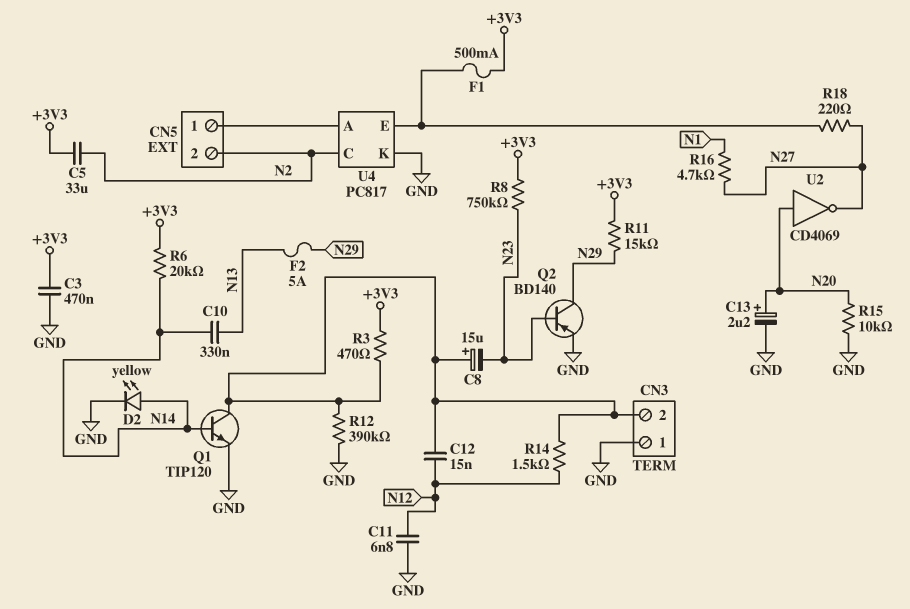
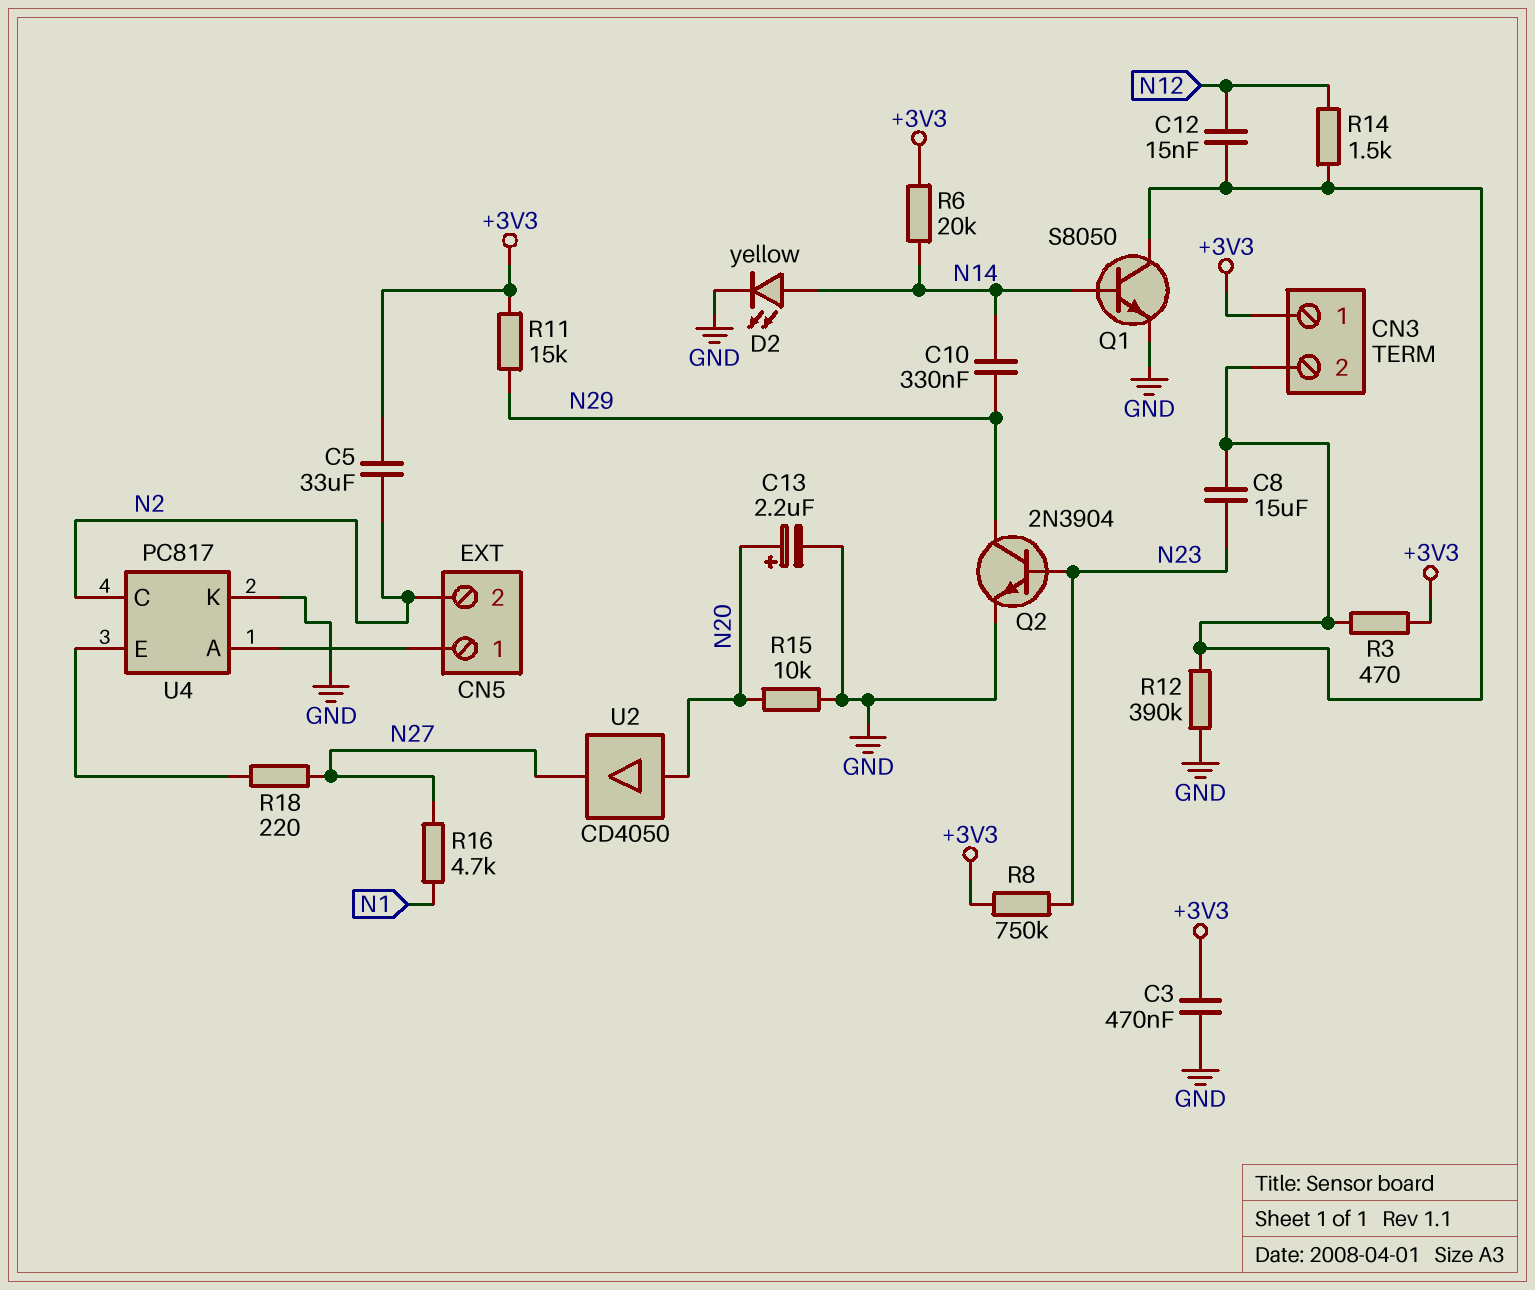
C8: 15uF (plus CN3/2, minus N23) -> 15uF (CN3/2, N23)
C10: 330nF (N13, N14) -> 330nF (N14, N29)
C11: 6.8nF (GND, N12) -> none
CN3 pin 1: GND -> +3V3
F1: 500mA (+3V3, U4/E) -> none
F2: 5A (N13, N29) -> none
Q1: NPN TIP120 (B N14, C CN3/2, E GND) -> NPN S8050 (B N14, C CN3/2, E GND)
Q2: PNP BD140 (B N23, C N29, E GND) -> NPN 2N3904 (B N23, C N29, E GND)
U2: NOT CD4069 (in N20, out N27) -> buffer CD4050 (in N20, out N27)

